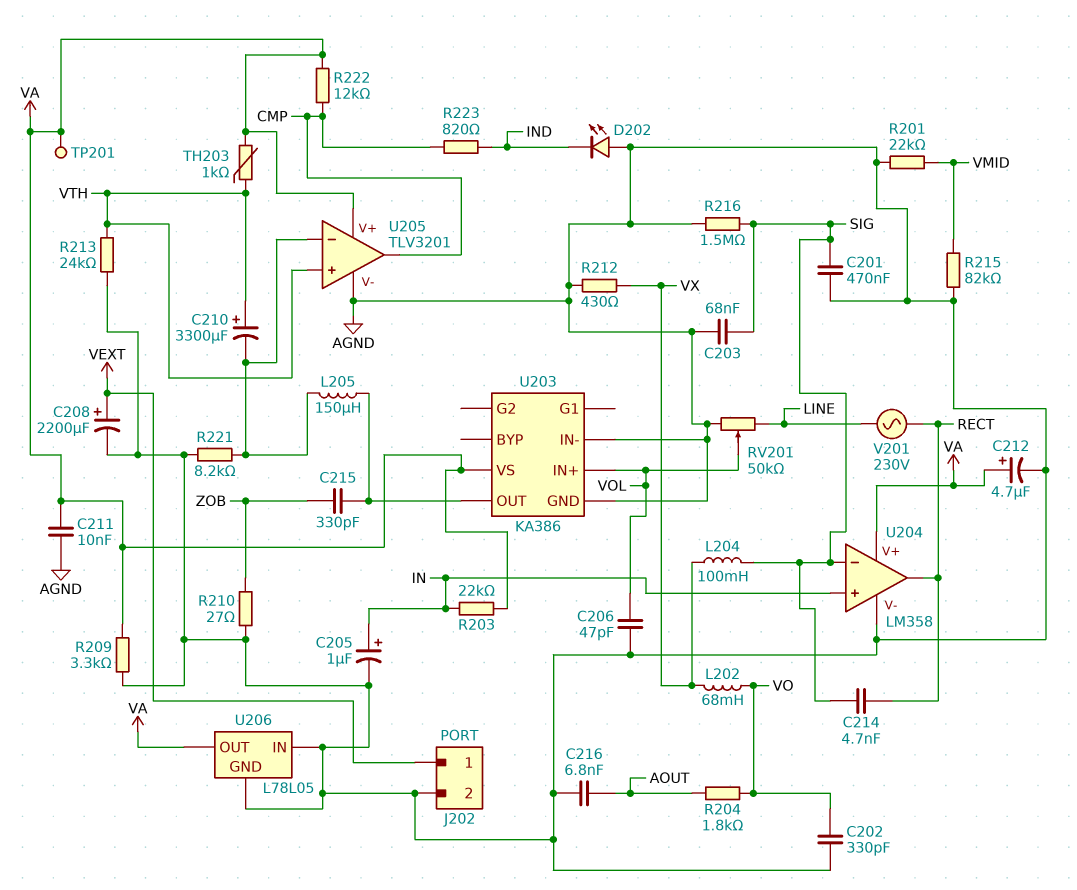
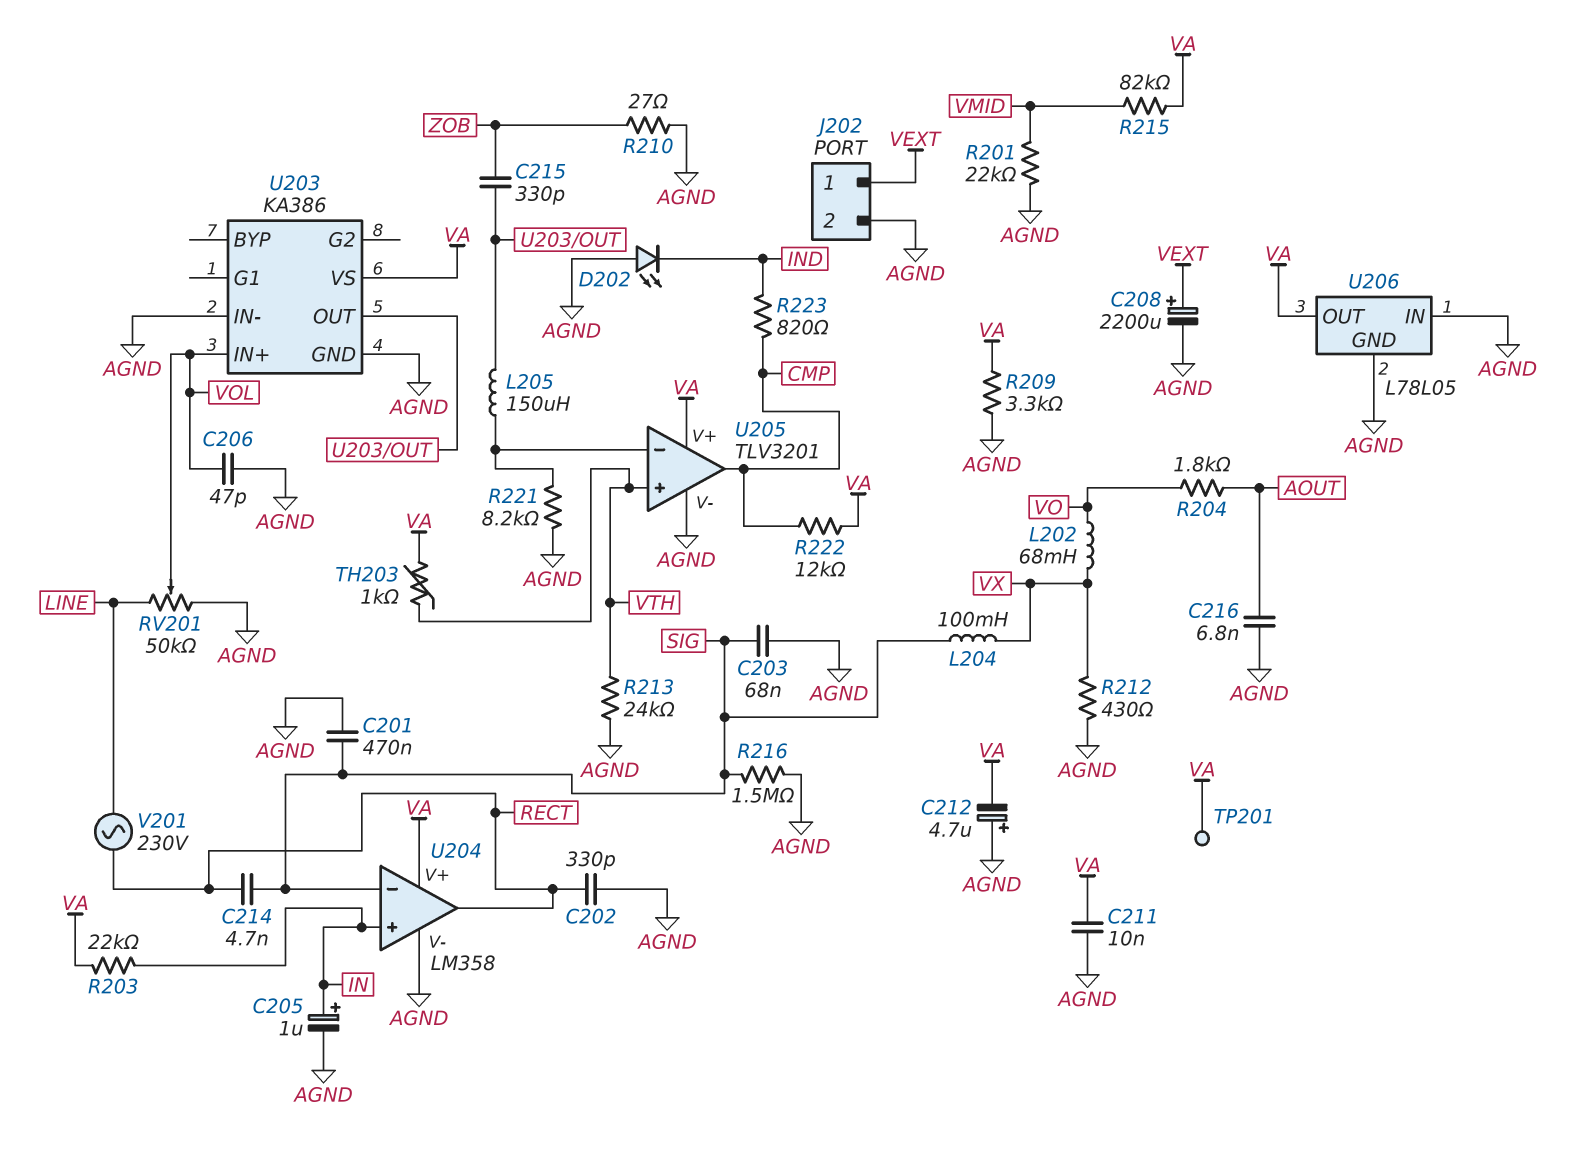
C202: 330pF (AGND, VO) -> 330pF (AGND, RECT)
C210: 3300uF (plus VTH, minus U205/in-) -> none
C212: 4.7uF (plus VA, minus AGND) -> 4.7uF (plus AGND, minus VA)
R215: 82k (AGND, VMID) -> 82k (VA, VMID)

